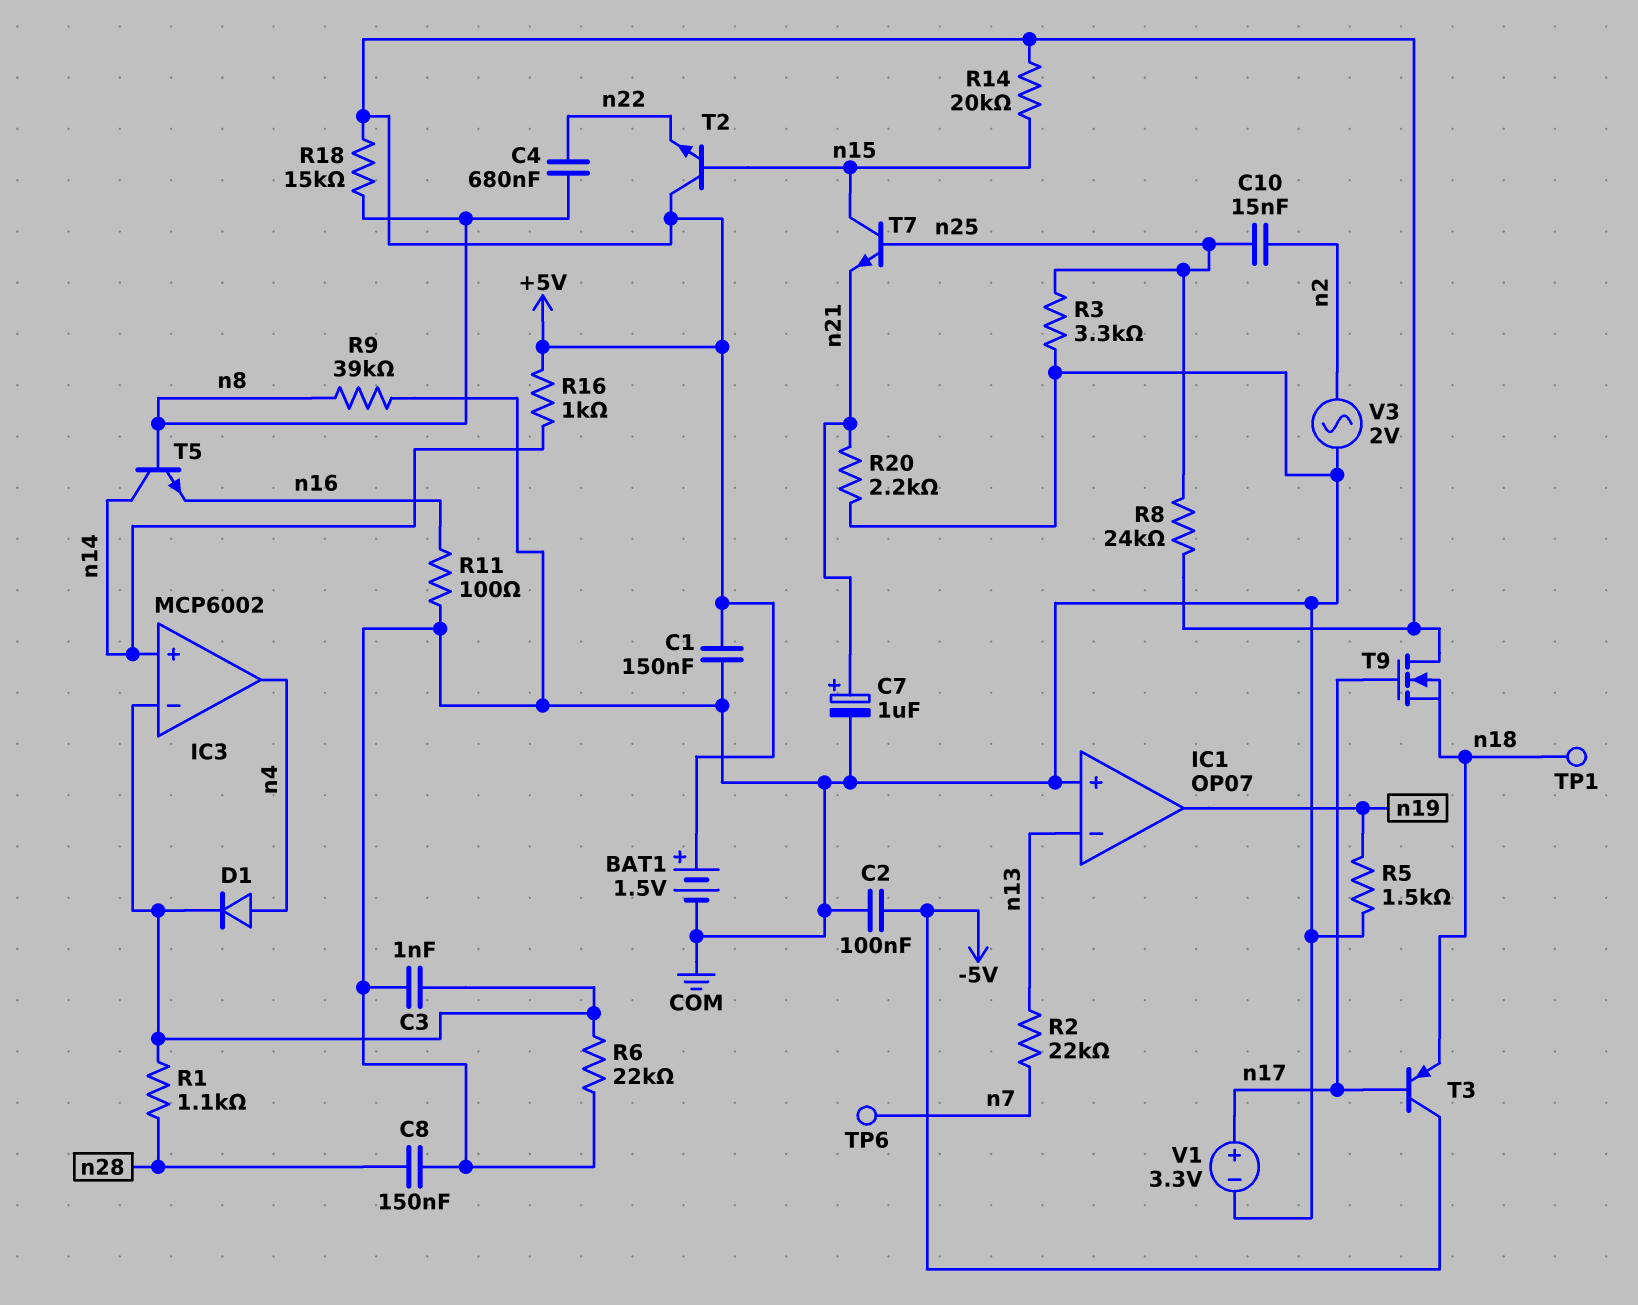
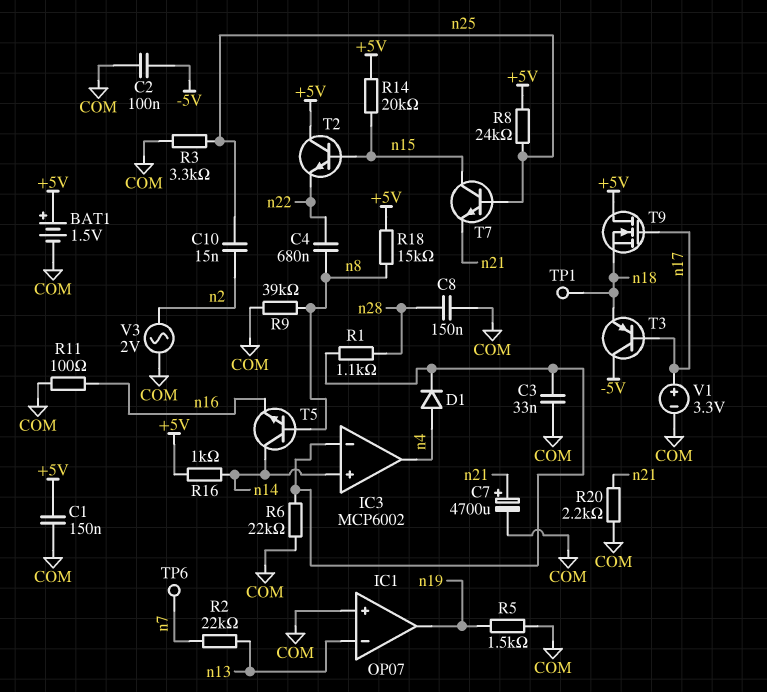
C3: 1nF (COM, IC3/in-) -> 33nF (COM, IC3/in-)
C7: 1uF (plus n21, minus COM) -> 4700uF (plus n21, minus COM)

